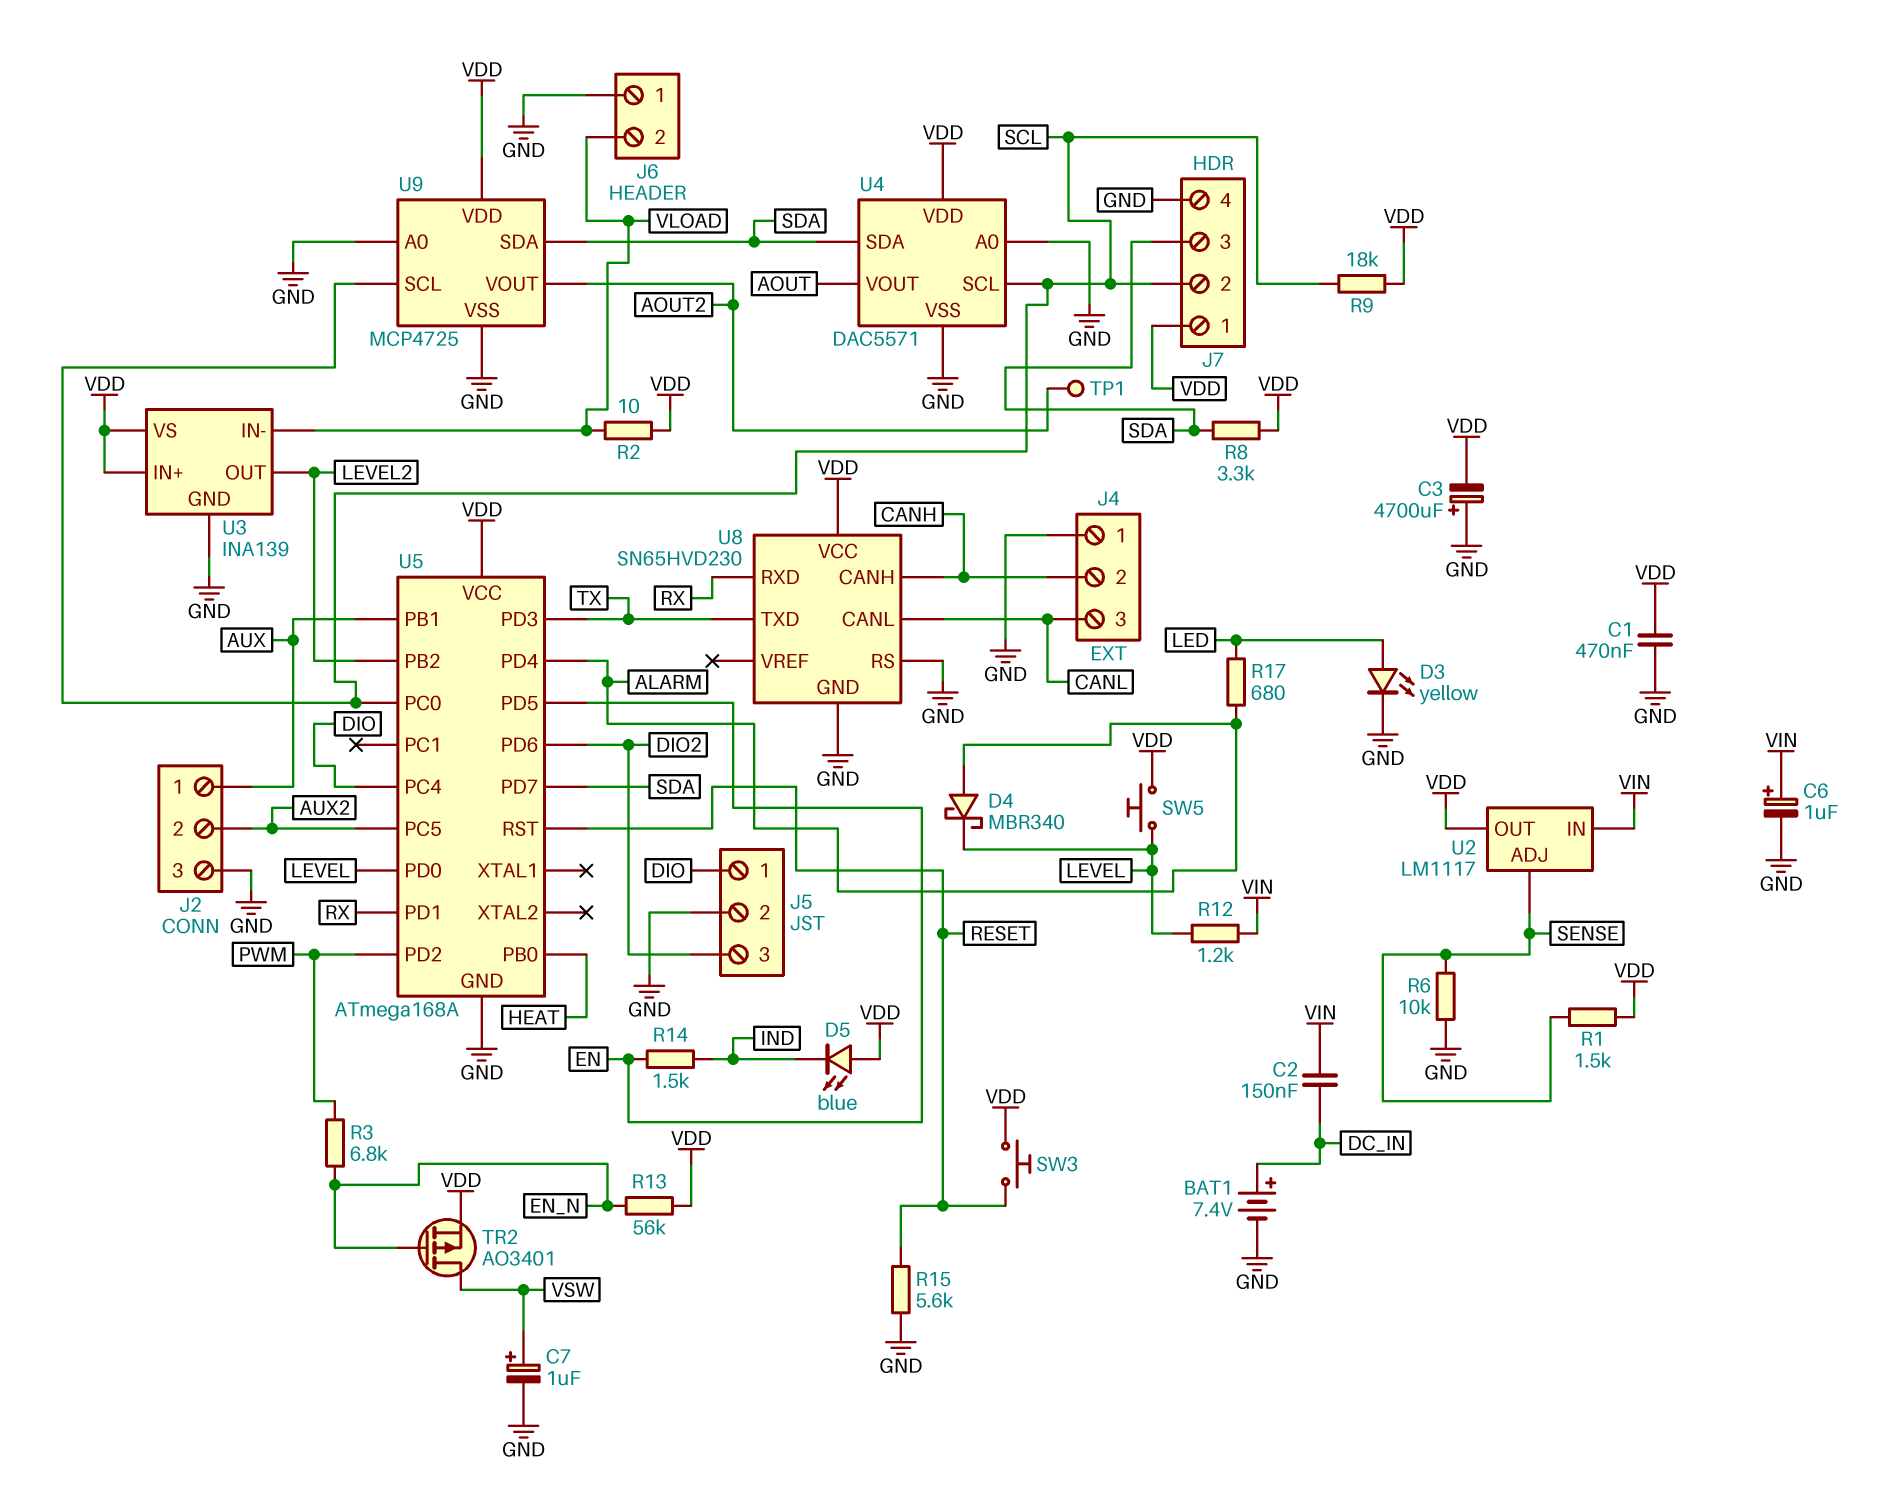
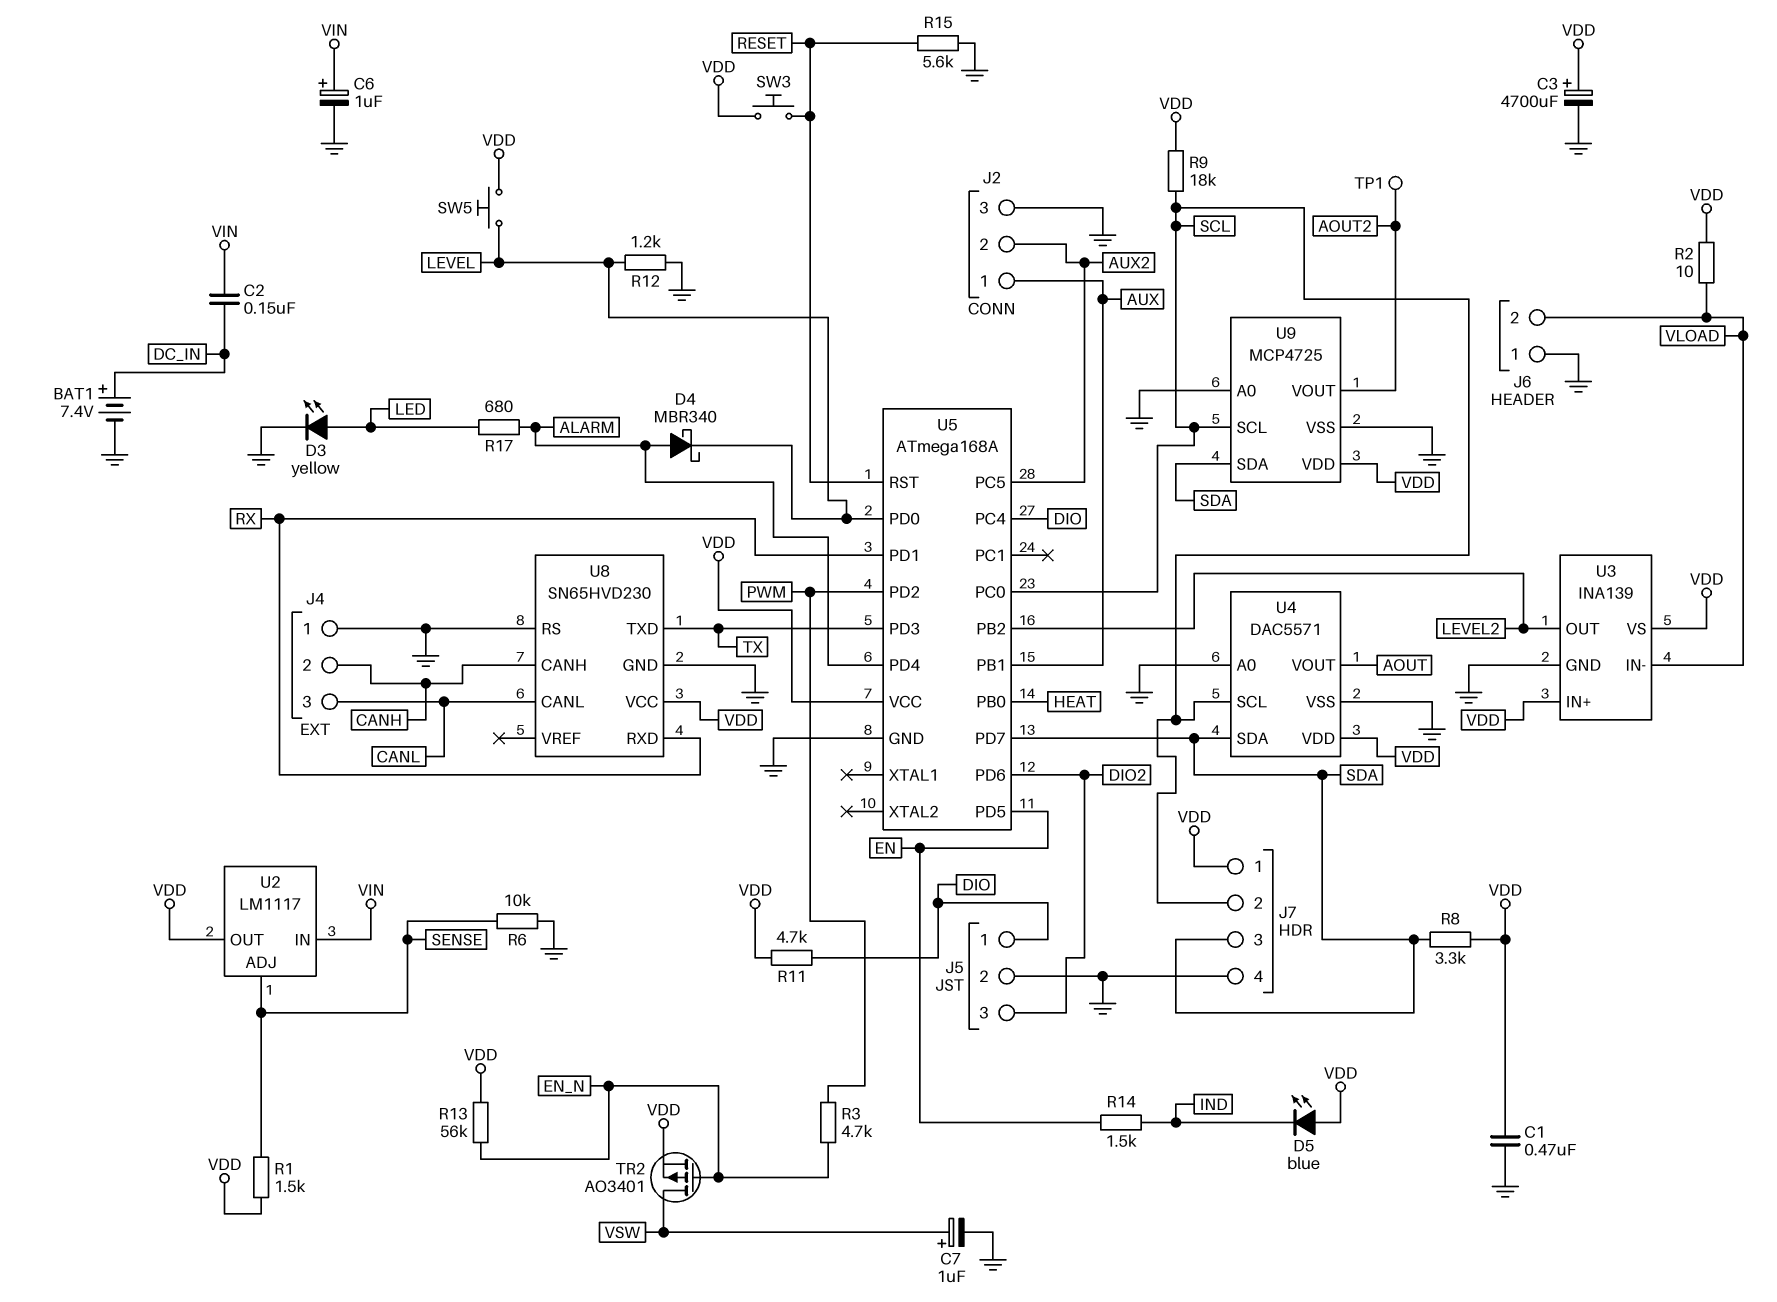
C3: 4700uF (plus GND, minus VDD) -> 4700uF (plus VDD, minus GND)
R3: 6.8k (EN_N, PWM) -> 4.7k (EN_N, PWM)
R11: none -> 4.7k (DIO, VDD)
R12: 1.2k (LEVEL, VIN) -> 1.2k (GND, LEVEL)

